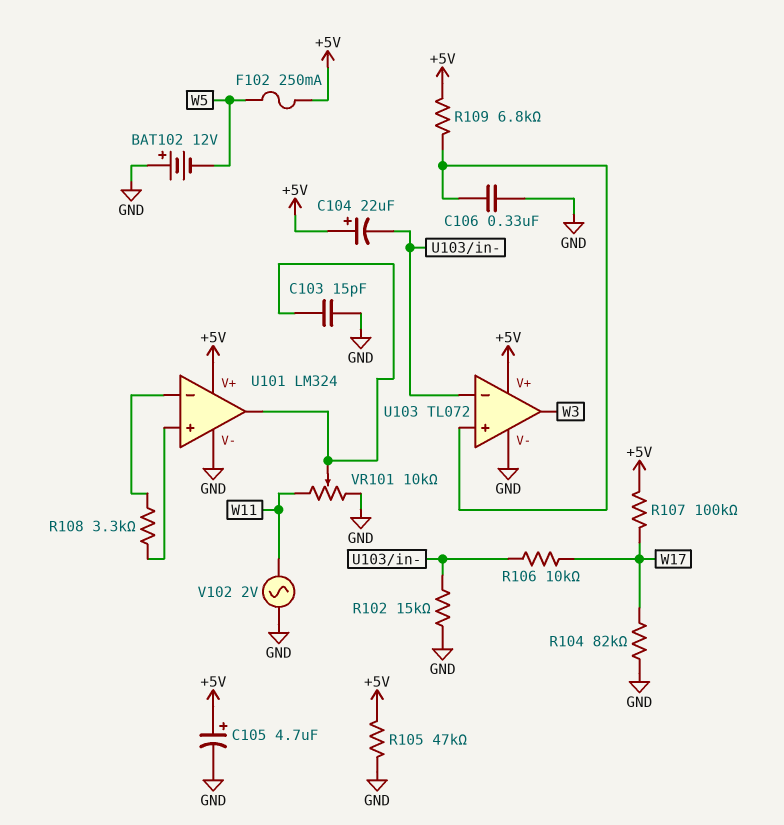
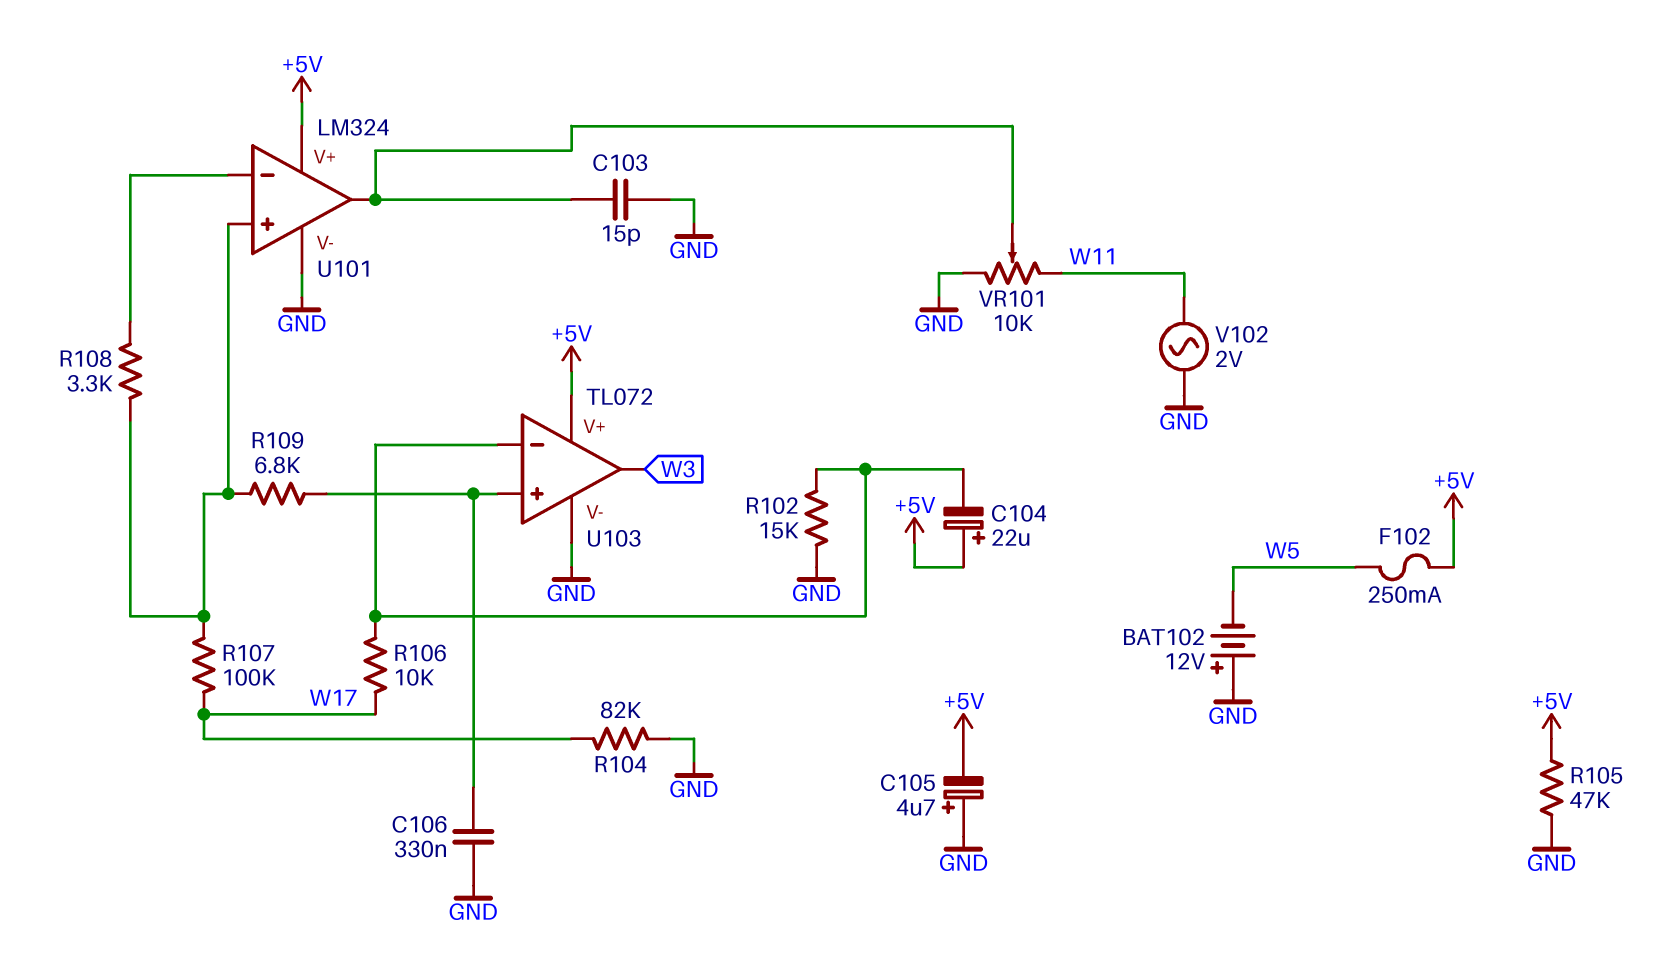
C105: 4.7uF (plus +5V, minus GND) -> 4.7uF (plus GND, minus +5V)
R107: 100k (+5V, W17) -> 100k (U101/in+, W17)
R109: 6.8k (+5V, U103/in+) -> 6.8k (U101/in+, U103/in+)

